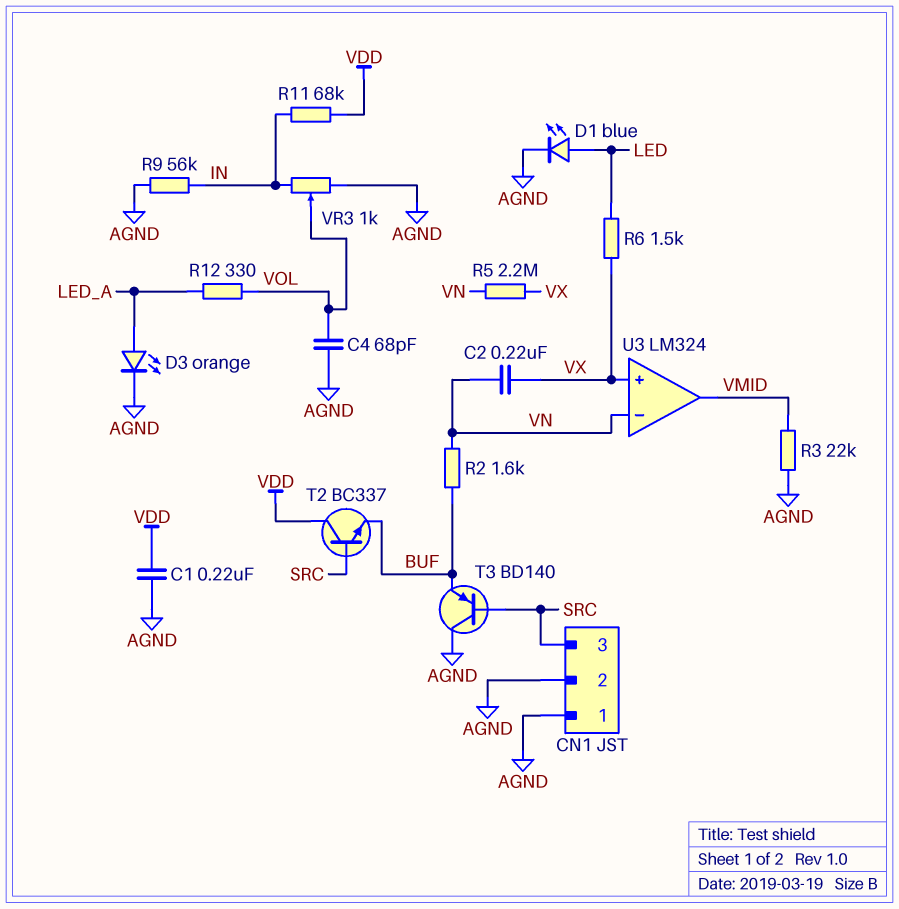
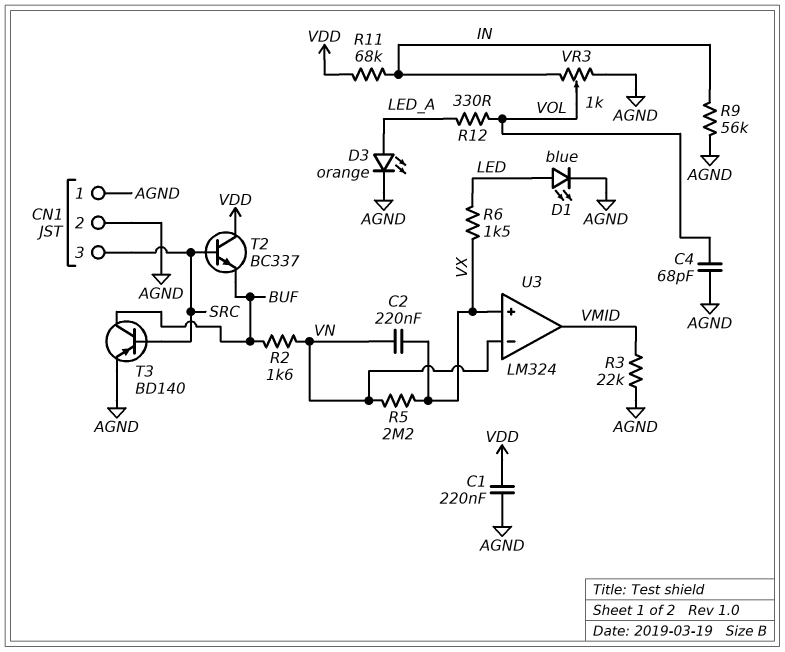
T3: PNP BD140 (B SRC, C AGND, E BUF) -> PNP BD140 (B SRC, C BUF, E AGND)

